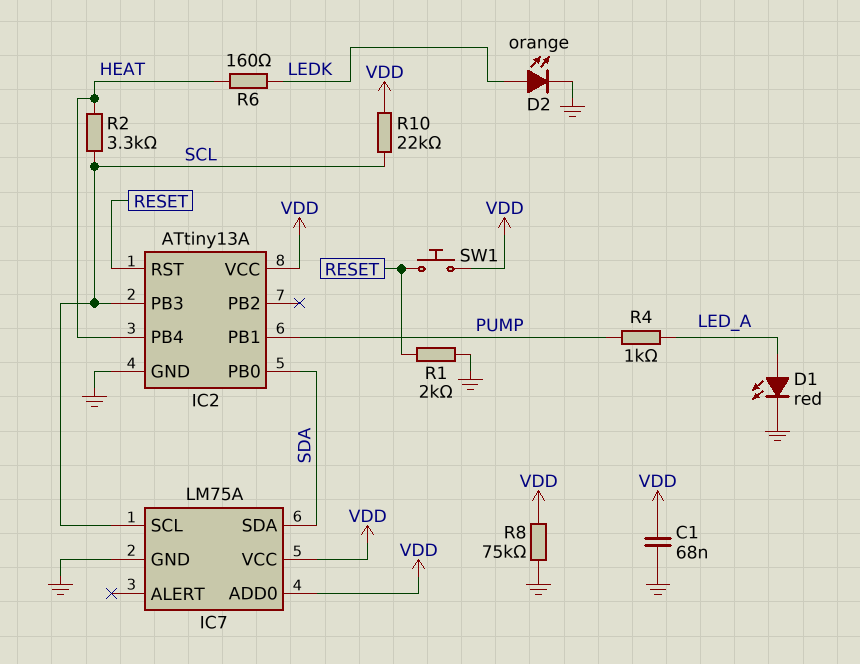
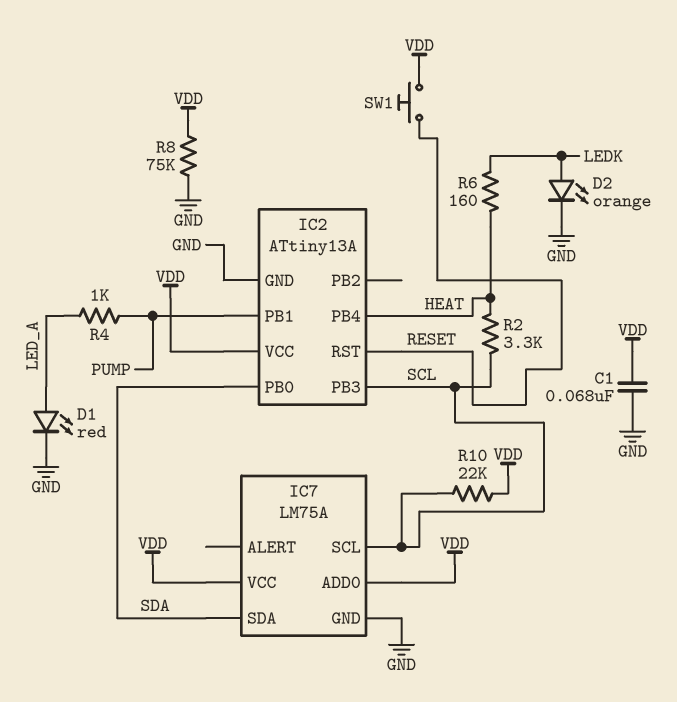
R1: 2k (GND, RESET) -> none

